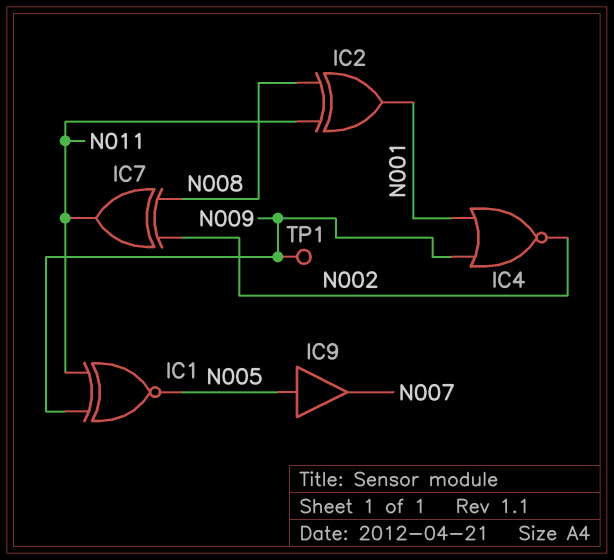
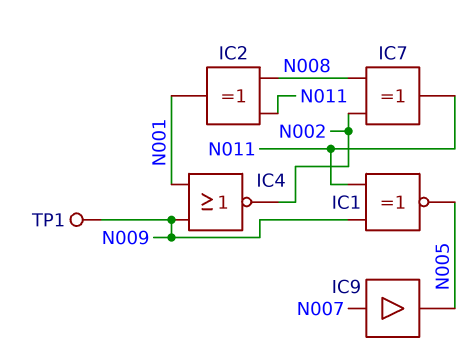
IC9: buffer (in N005, out N007) -> buffer (in N007, out N005)

